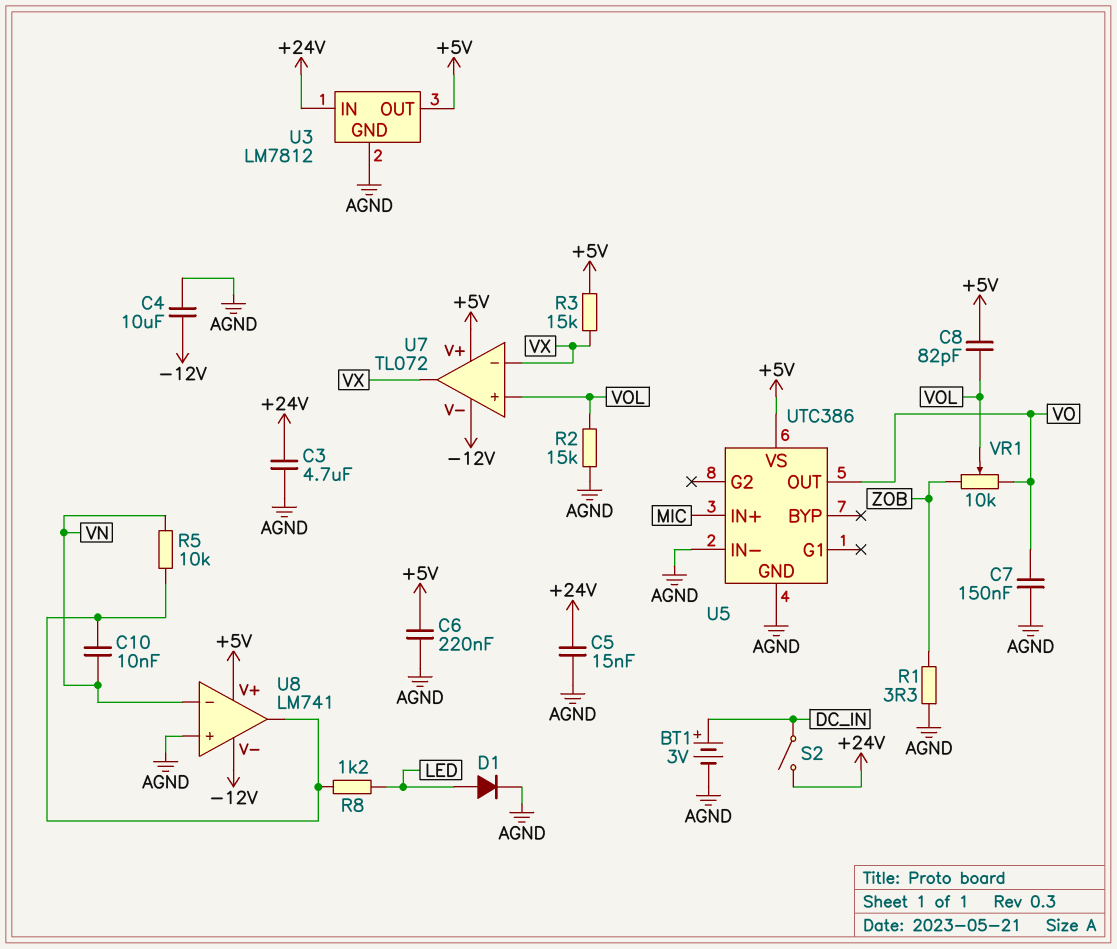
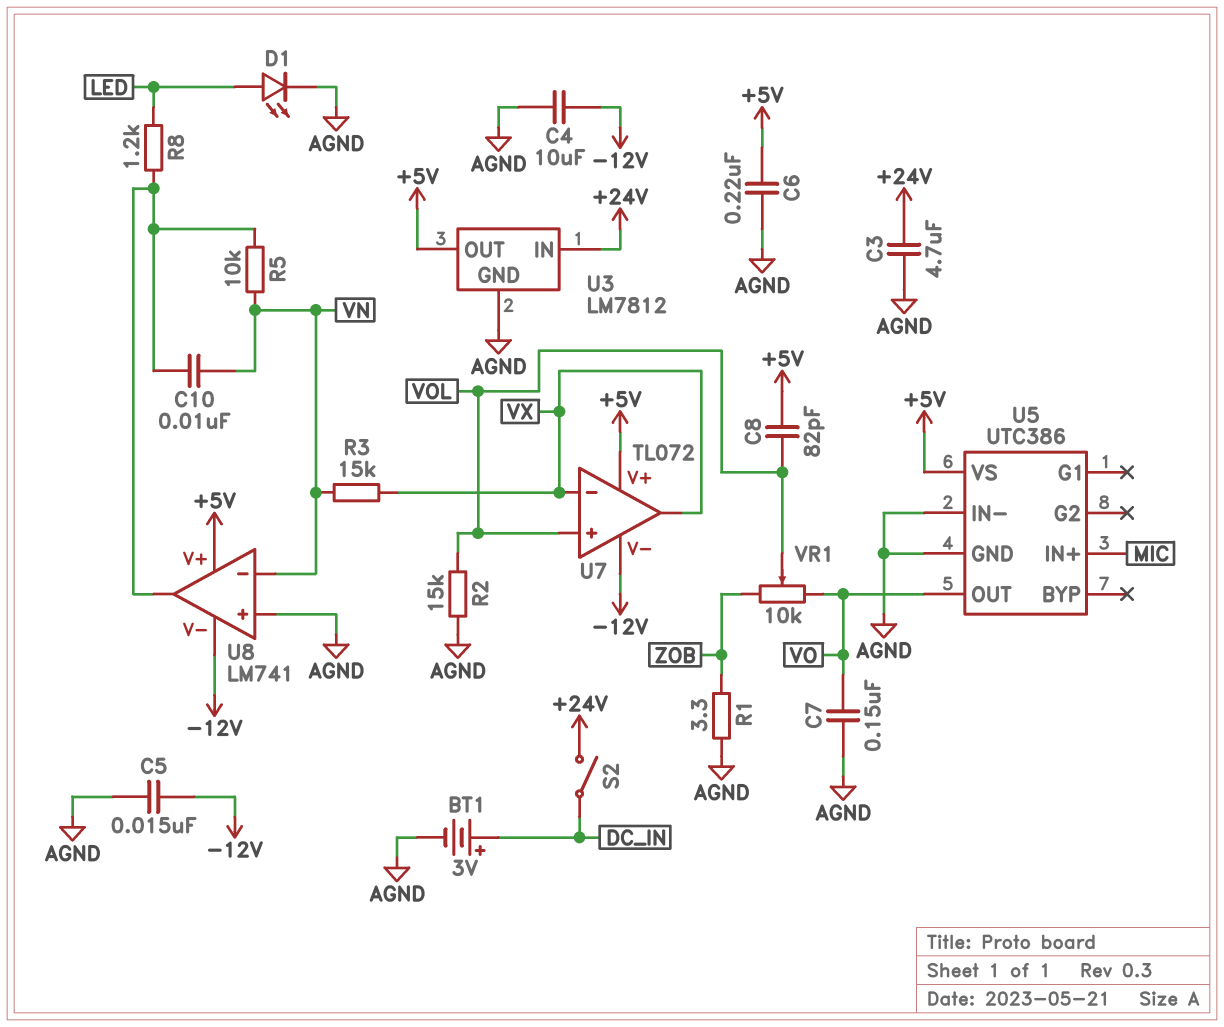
C5: 15nF (+24V, AGND) -> 15nF (-12V, AGND)
D1: diode (A LED, K AGND) -> LED (A LED, K AGND)
R3: 15k (+5V, VX) -> 15k (VN, VX)

